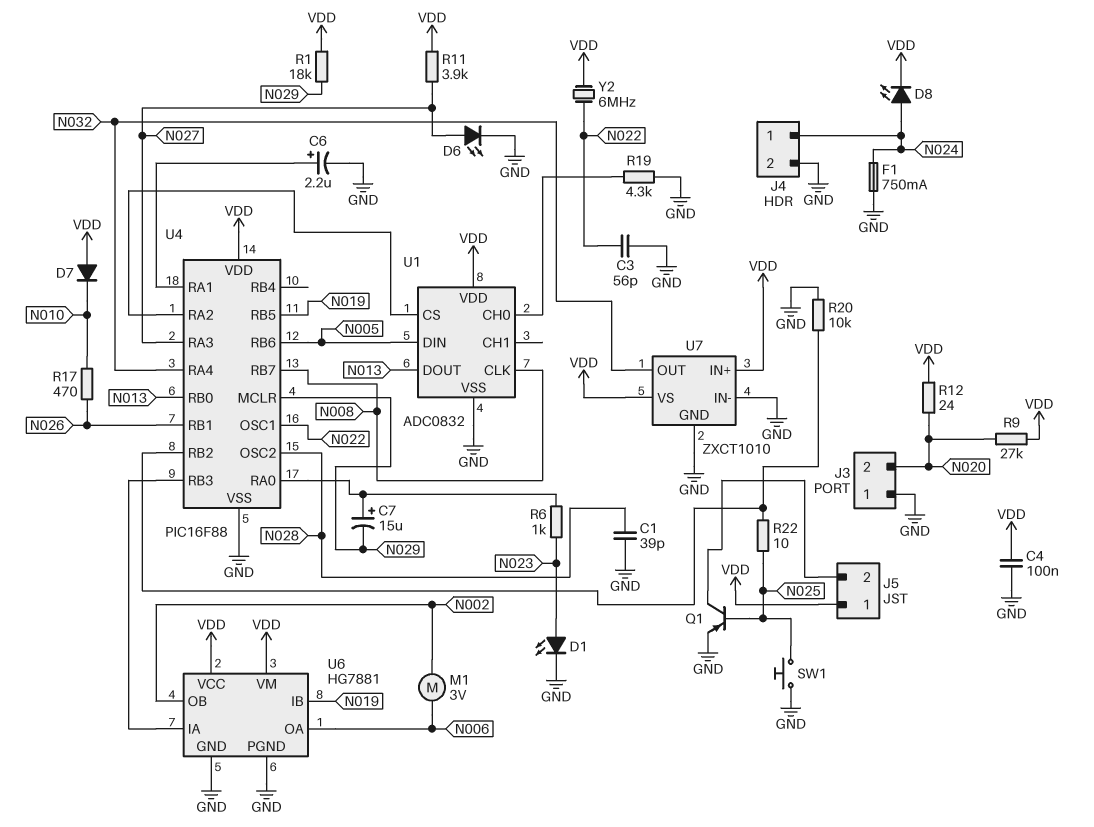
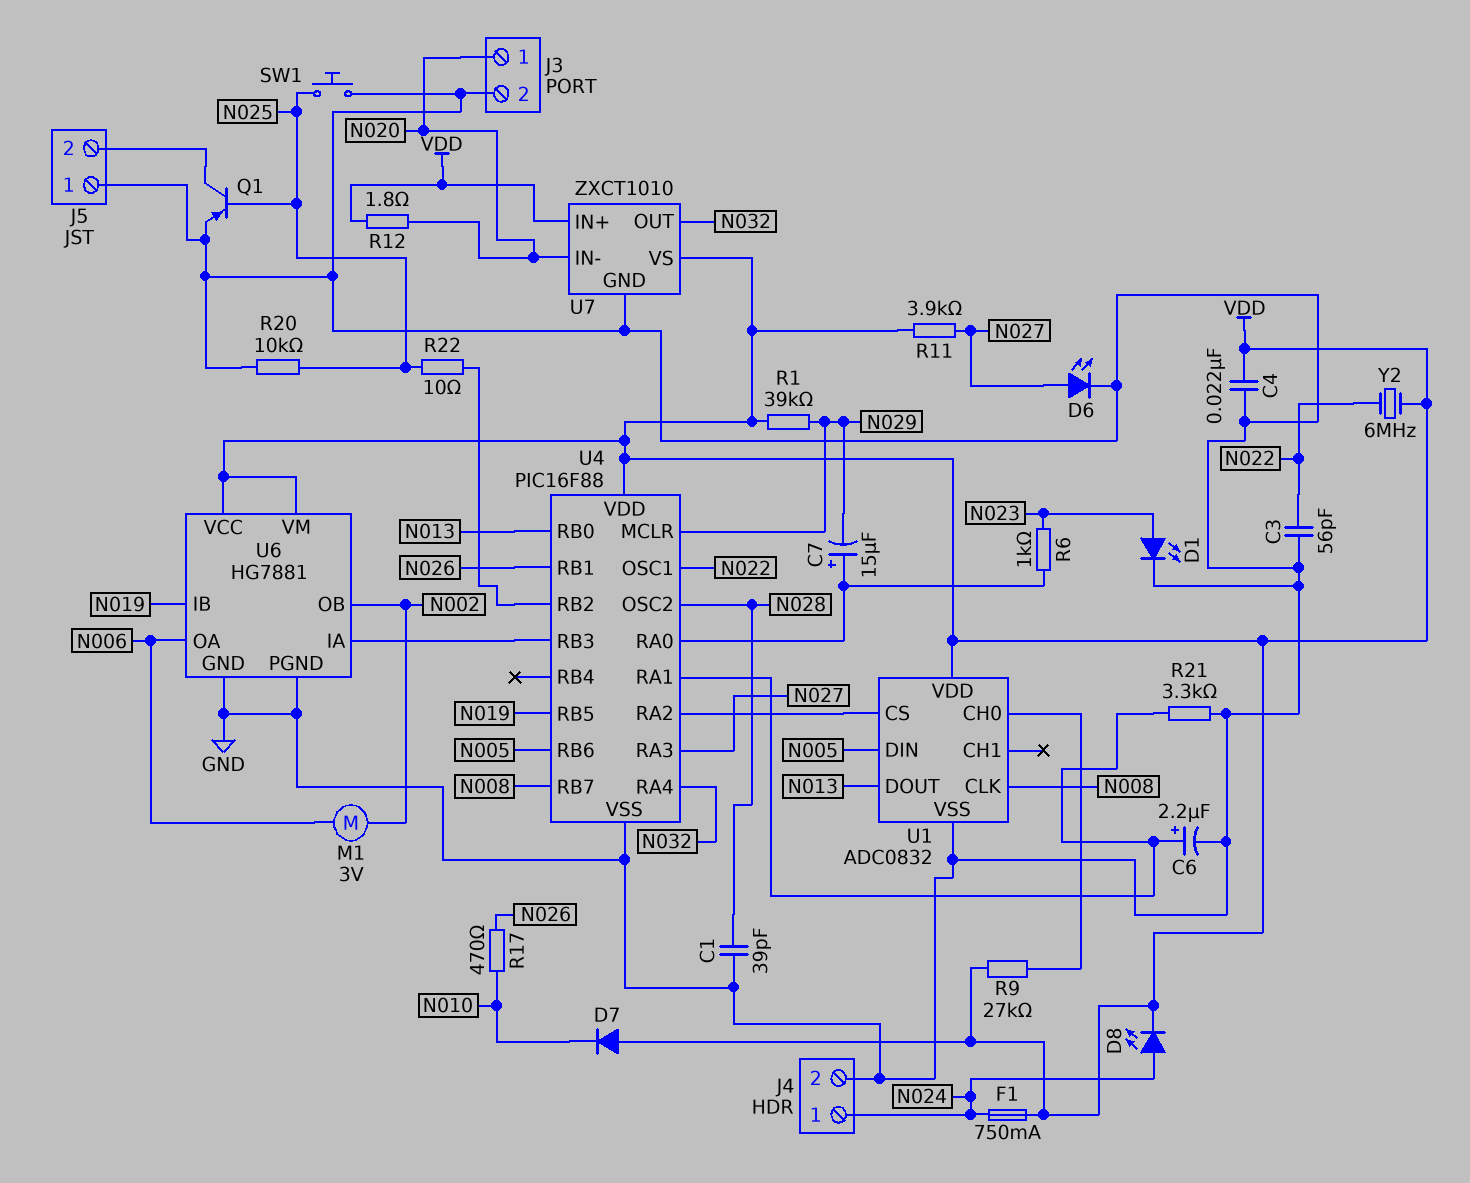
C4: 100nF (GND, VDD) -> 22nF (GND, VDD)
F1: 750mA (GND, N024) -> 750mA (N024, VDD)
J3 pin 1: GND -> N020
J3 pin 2: N020 -> GND
J5 pin 1: VDD -> GND
R1: 18k (N029, VDD) -> 39k (N029, VDD)
R9: 27k (N020, VDD) -> 27k (U1/CH0, VDD)
R12: 24 (N020, VDD) -> 1.8 (N020, VDD)
R19: 4.3k (GND, U1/CH0) -> none
R20: 10k (GND, U4/RB2) -> 10k (GND, N025)
R21: none -> 3.3k (GND, U4/RA1)
U7 pin IN-: GND -> N020

